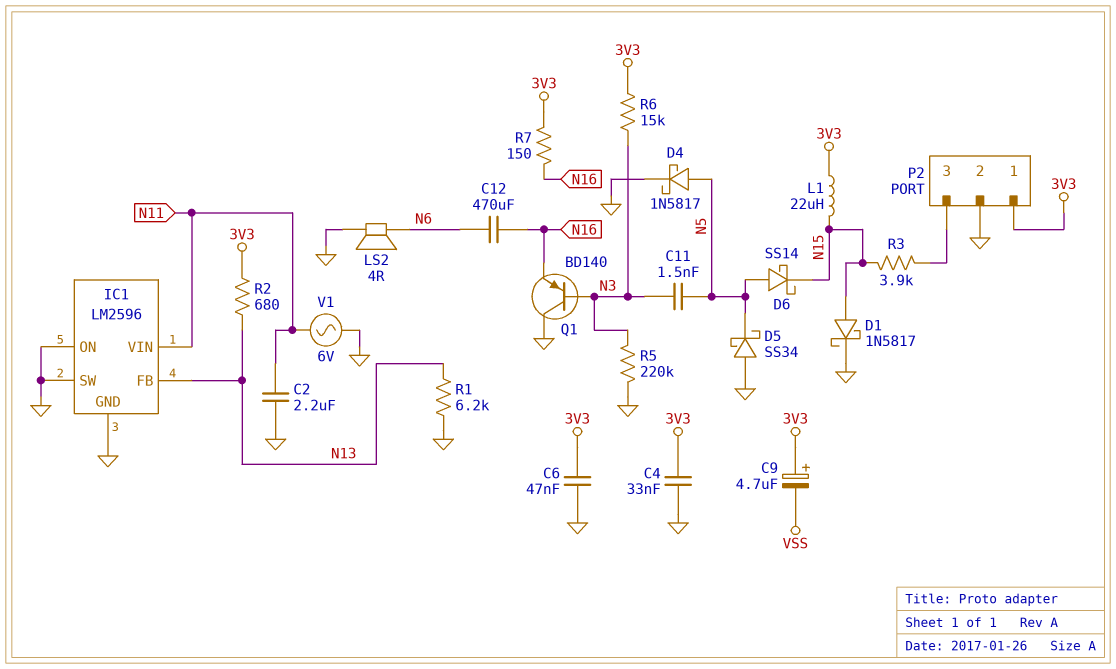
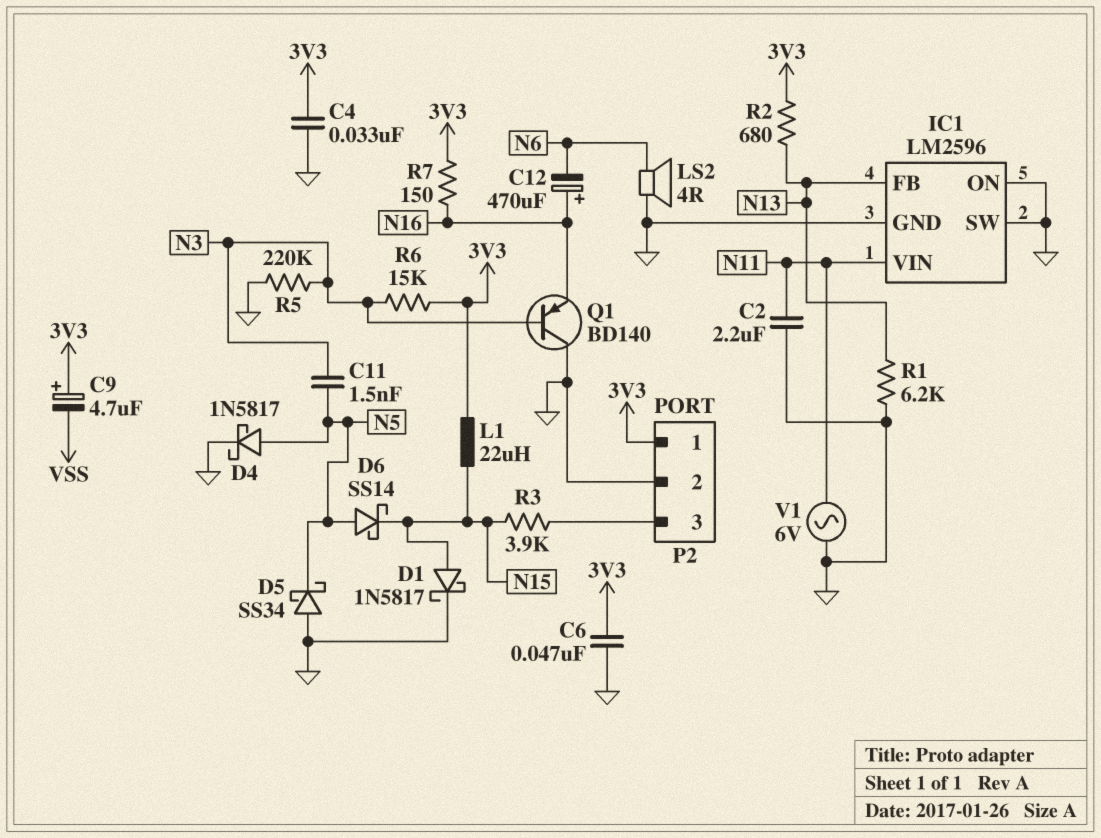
C12: 470uF (N6, N16) -> 470uF (plus N16, minus N6)

